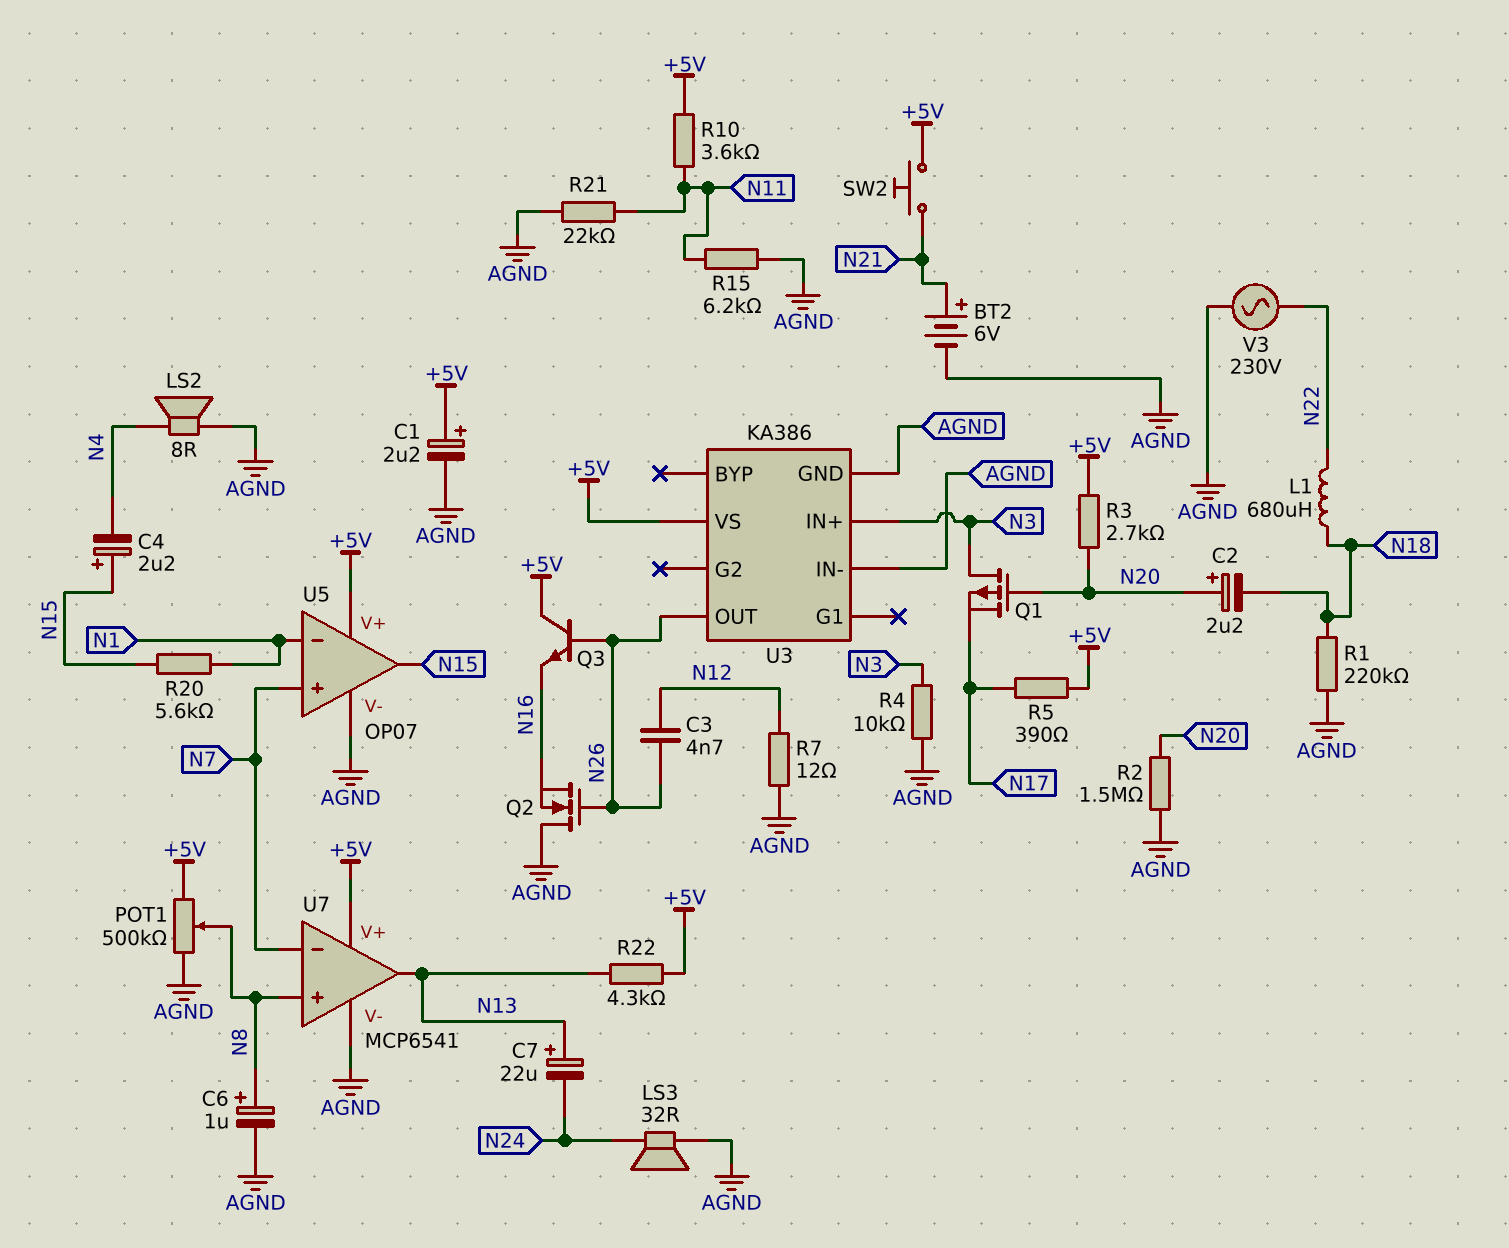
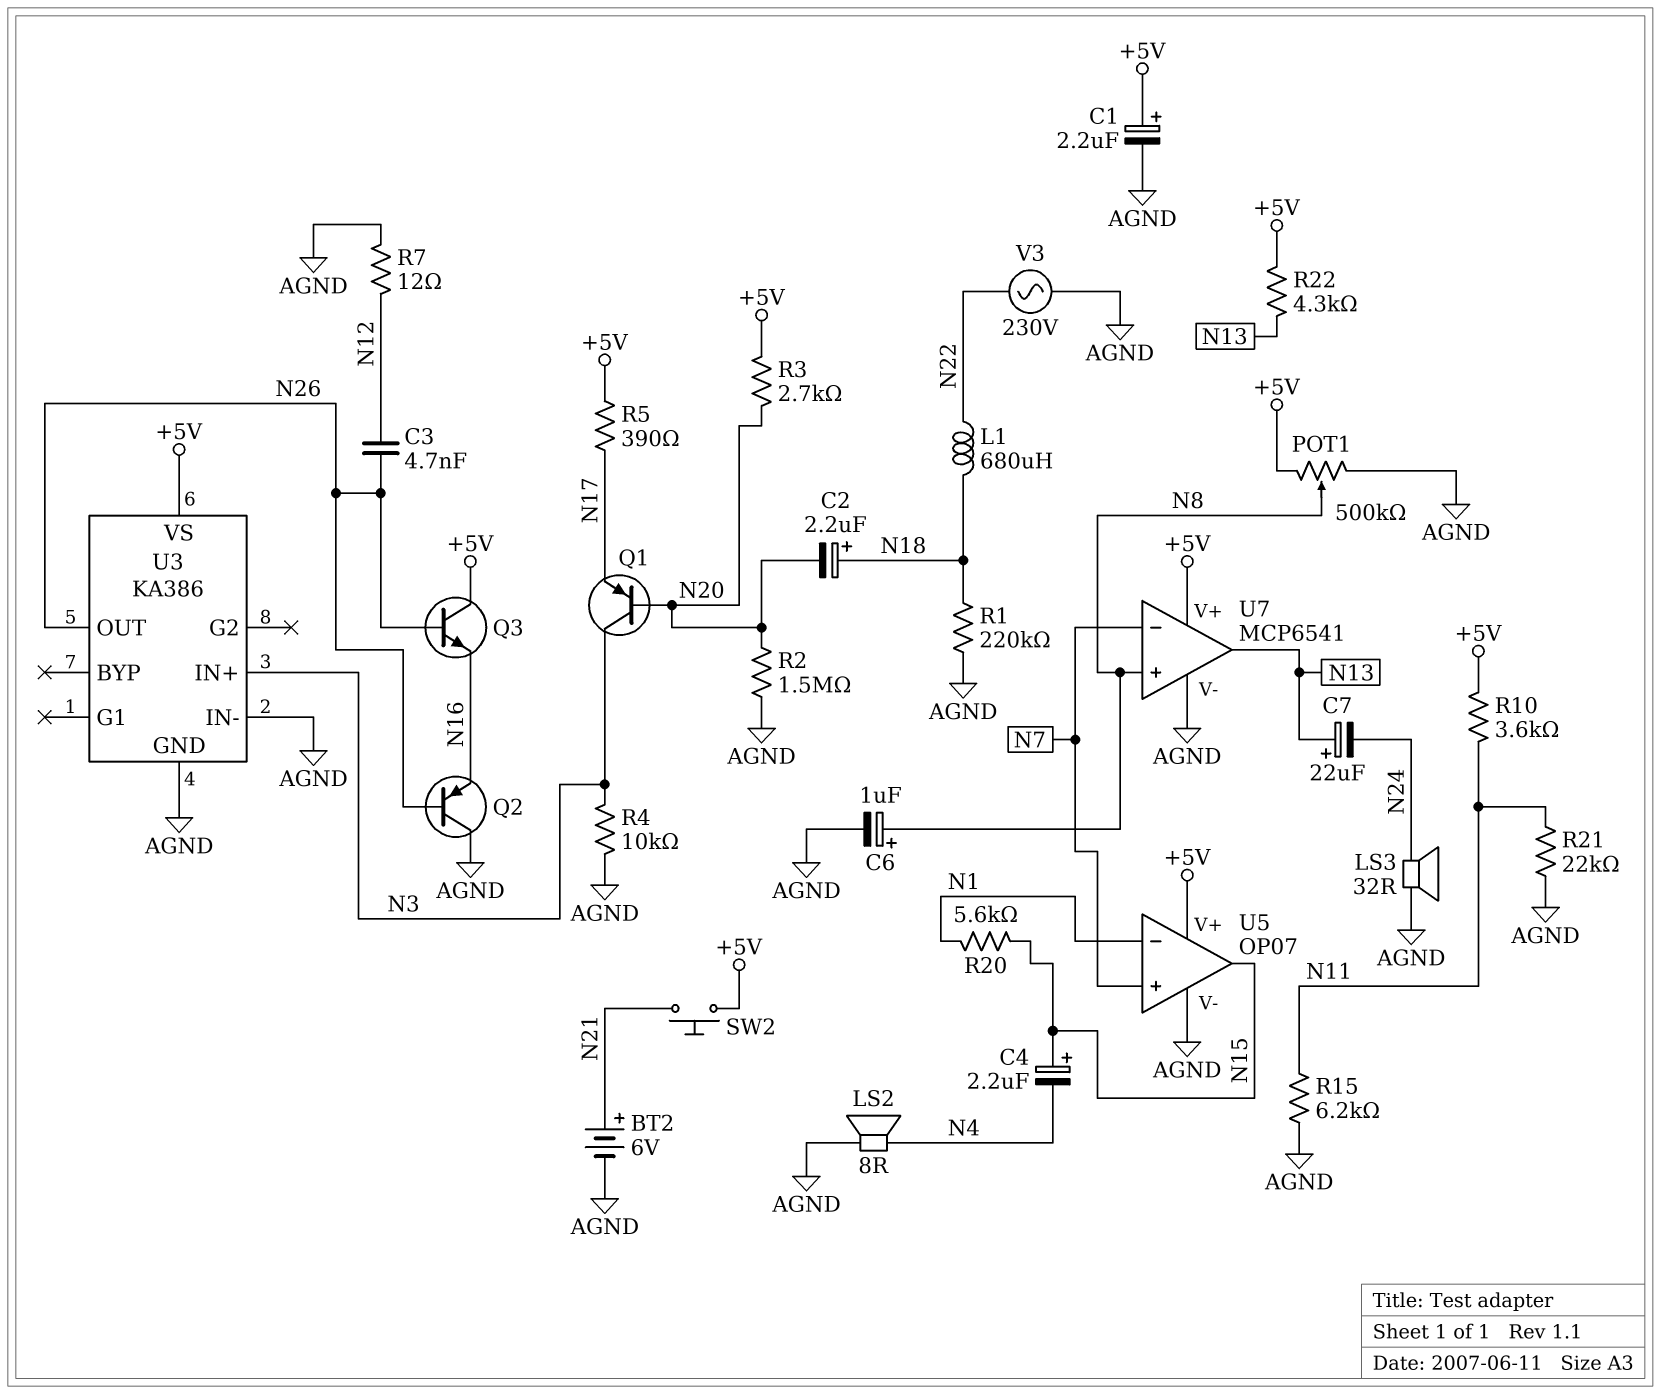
C2: 2.2uF (plus N20, minus N18) -> 2.2uF (plus N18, minus N20)
Q1: PMOS (G N20, D N3, S N17) -> PNP (B N20, C N3, E N17)
Q2: NMOS (G N26, D AGND, S N16) -> PNP (B N26, C AGND, E N16)

